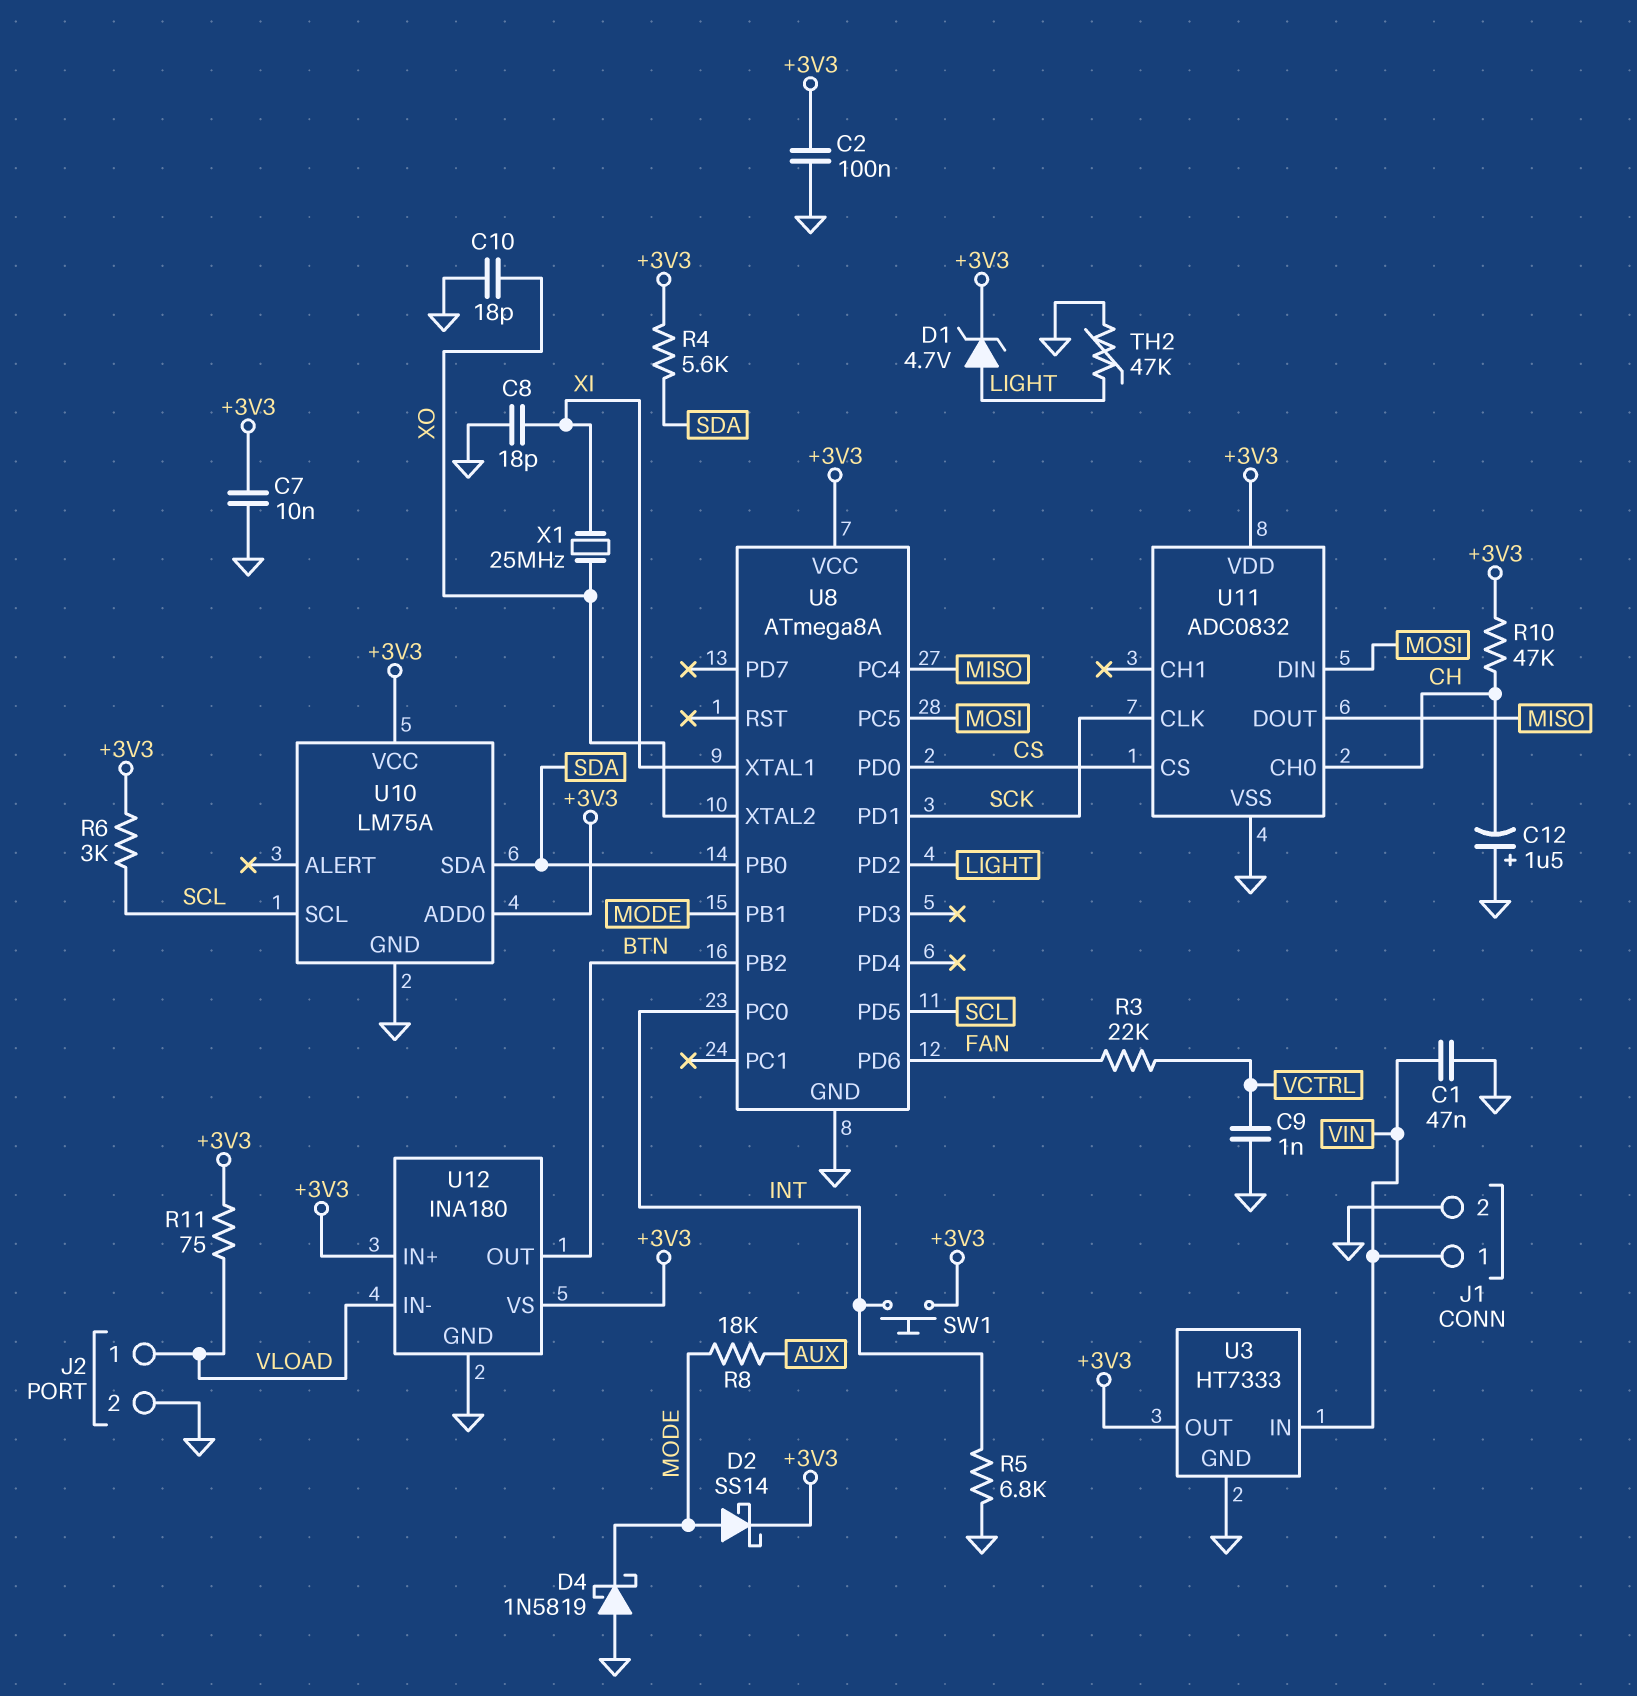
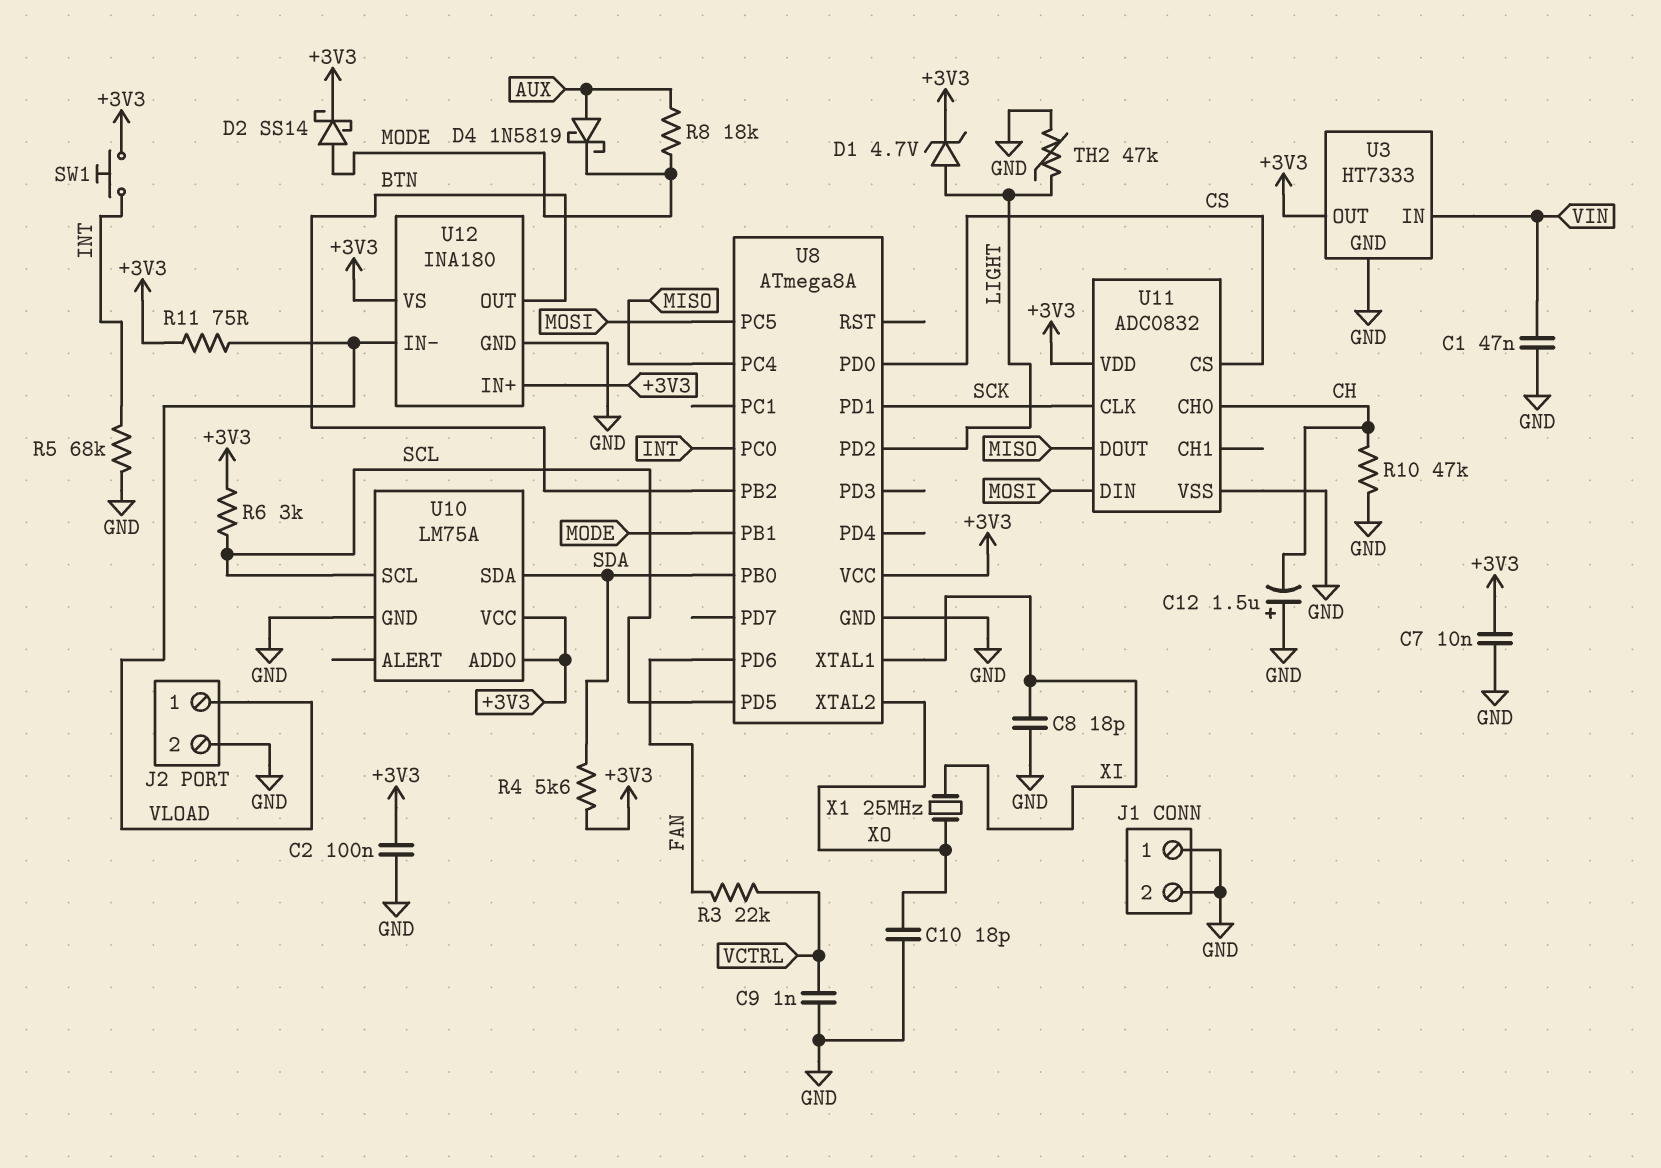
D4: schottky 1N5819 (A GND, K MODE) -> schottky 1N5819 (A AUX, K MODE)
J1 pin 1: VIN -> GND
R5: 6.8k (GND, INT) -> 68k (GND, INT)
R10: 47k (+3V3, CH) -> 47k (CH, GND)

